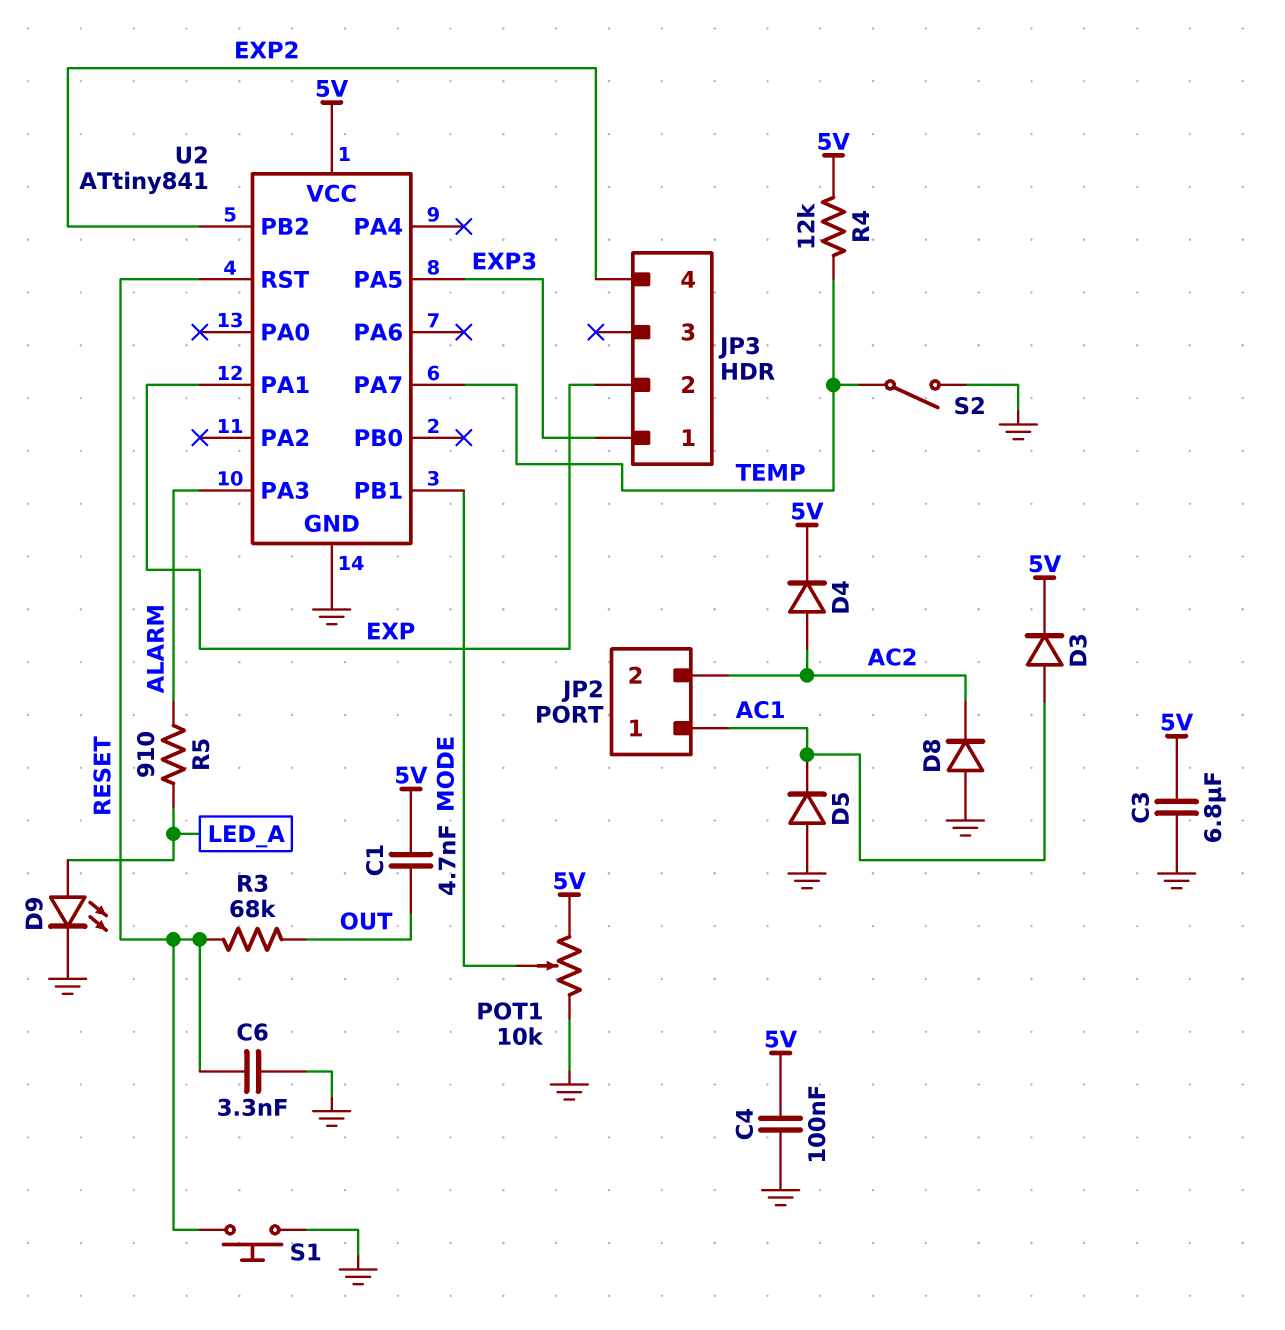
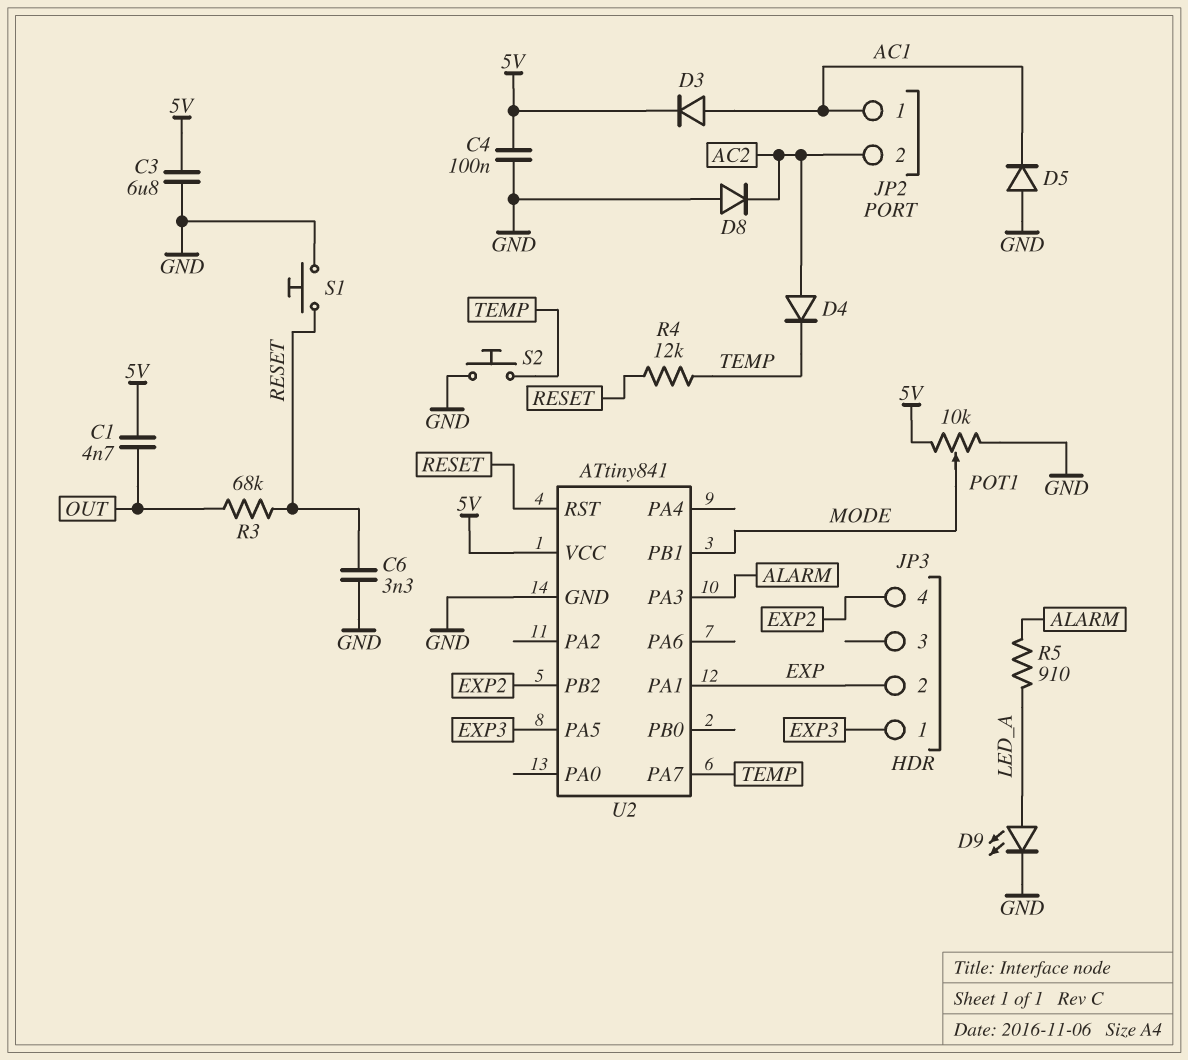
D4: diode (A AC2, K 5V) -> diode (A AC2, K TEMP)
R4: 12k (5V, TEMP) -> 12k (RESET, TEMP)
S2: switch (GND, TEMP) -> button (GND, TEMP)

